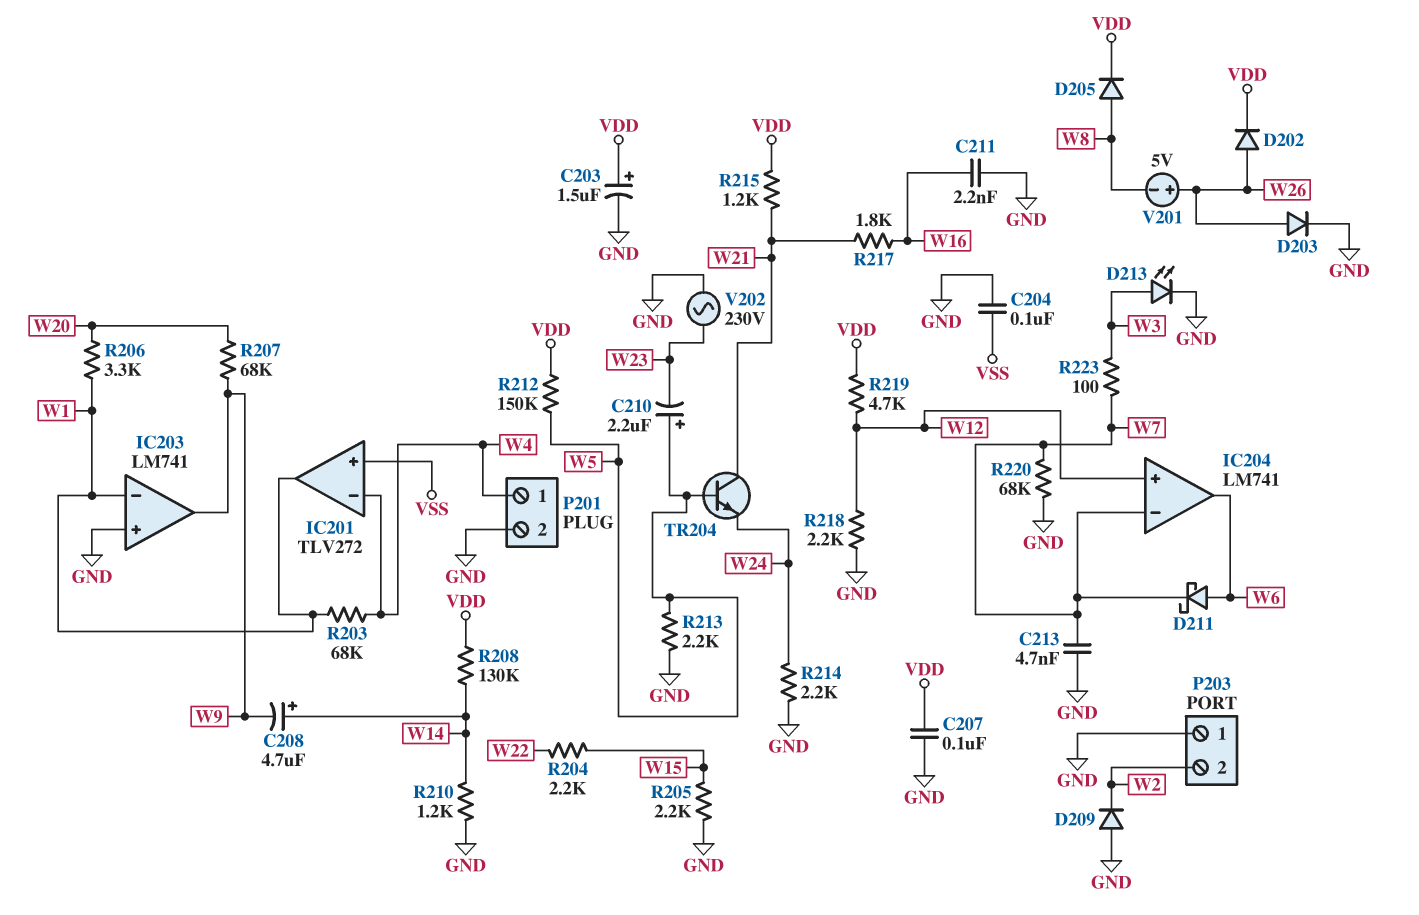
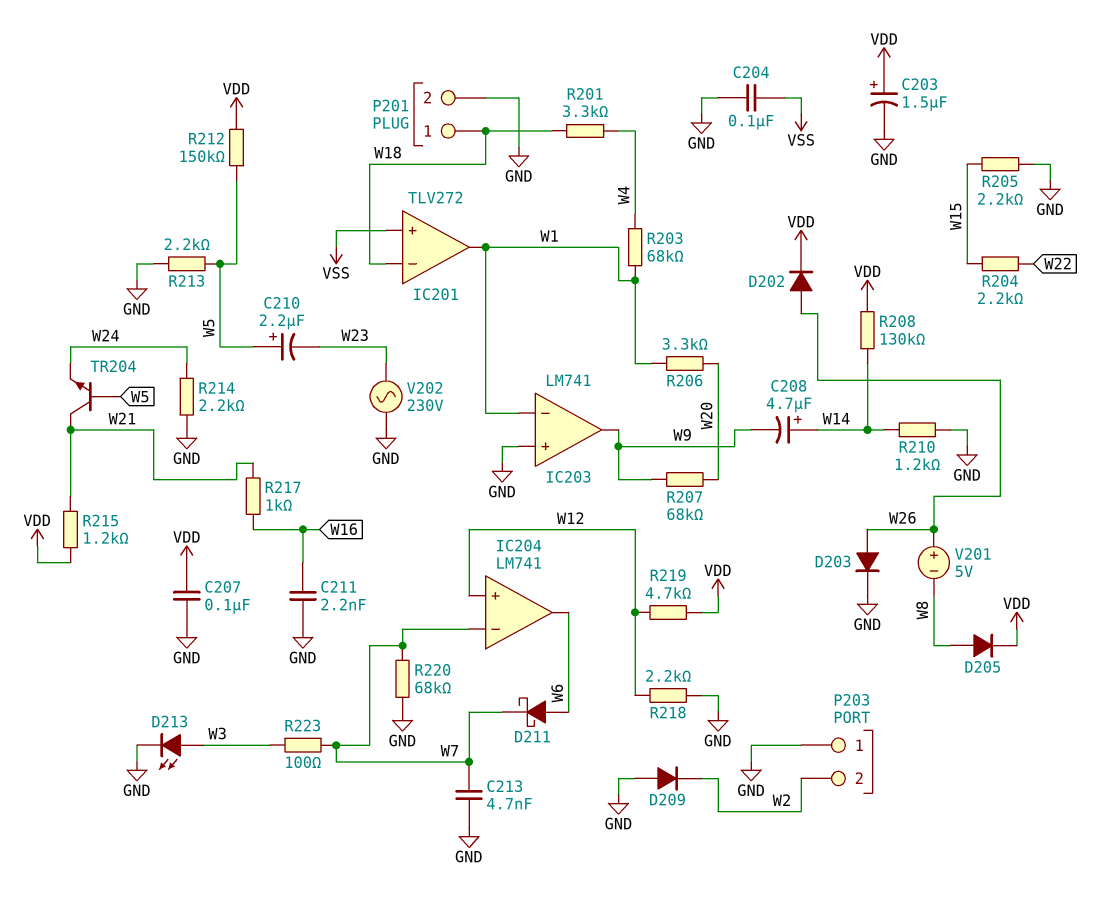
IC201 pin in-: W4 -> W18
P201 pin 1: W4 -> W18
R201: none -> 3.3k (W4, W18)
R217: 1.8k (W16, W21) -> 1k (W16, W21)

